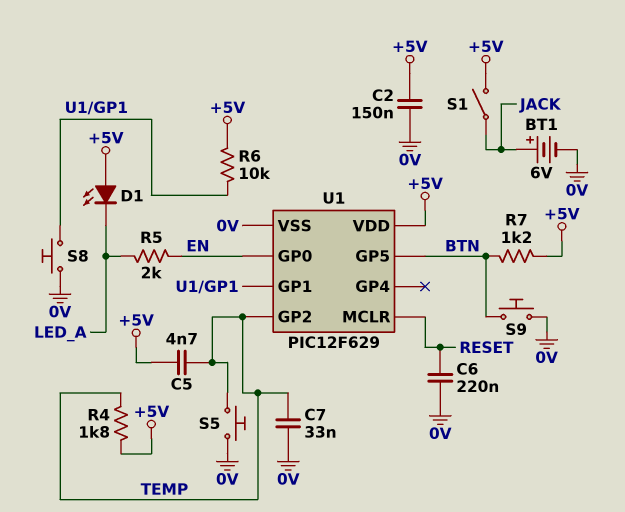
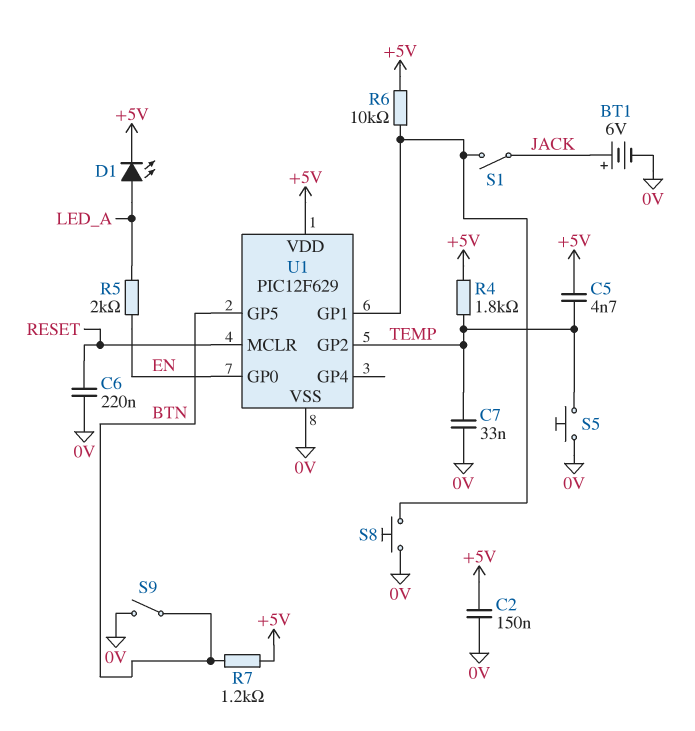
D1: LED (A +5V, K LED_A) -> LED (A LED_A, K +5V)
S1: switch (+5V, JACK) -> switch (JACK, U1/GP1)
S9: button (0V, BTN) -> switch (0V, BTN)

